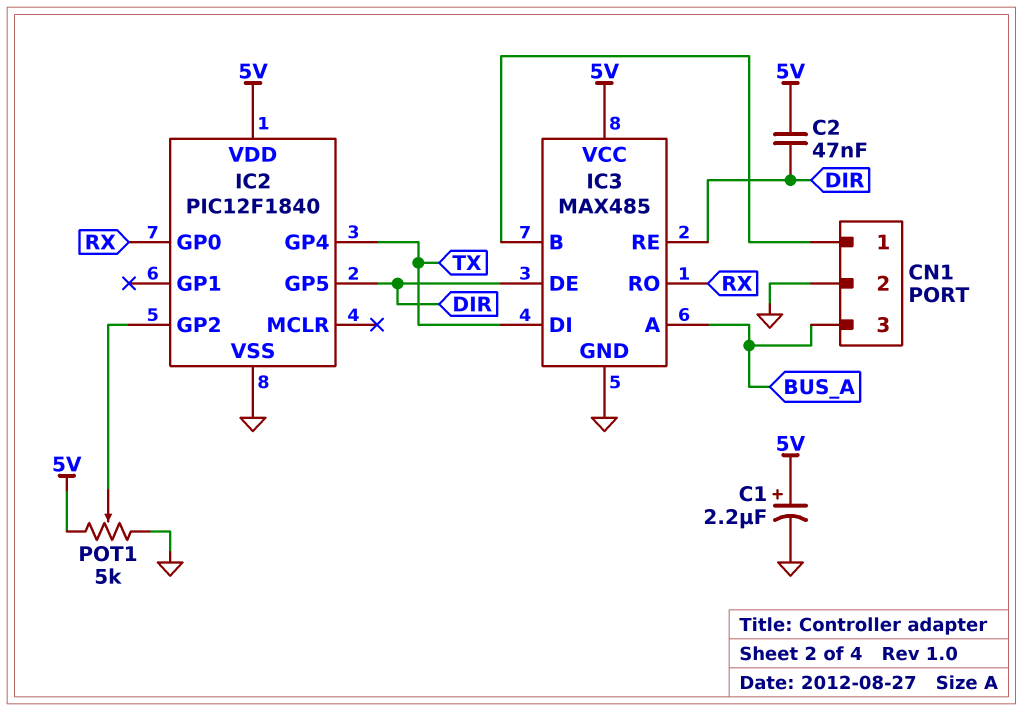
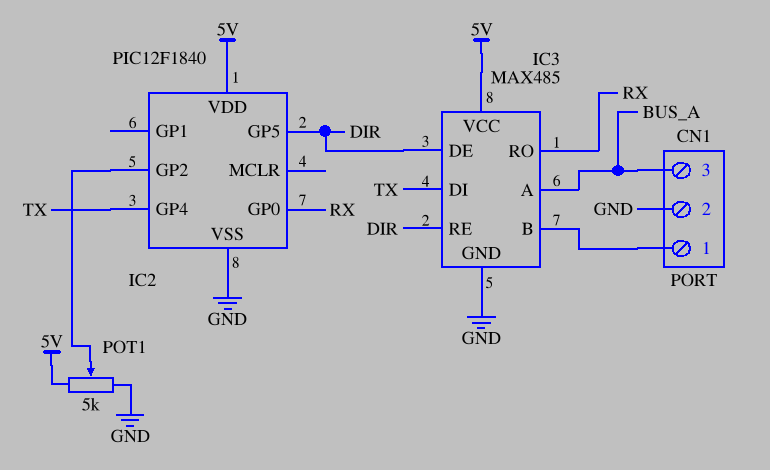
C1: 2.2uF (plus 5V, minus GND) -> none
C2: 47nF (5V, DIR) -> none

